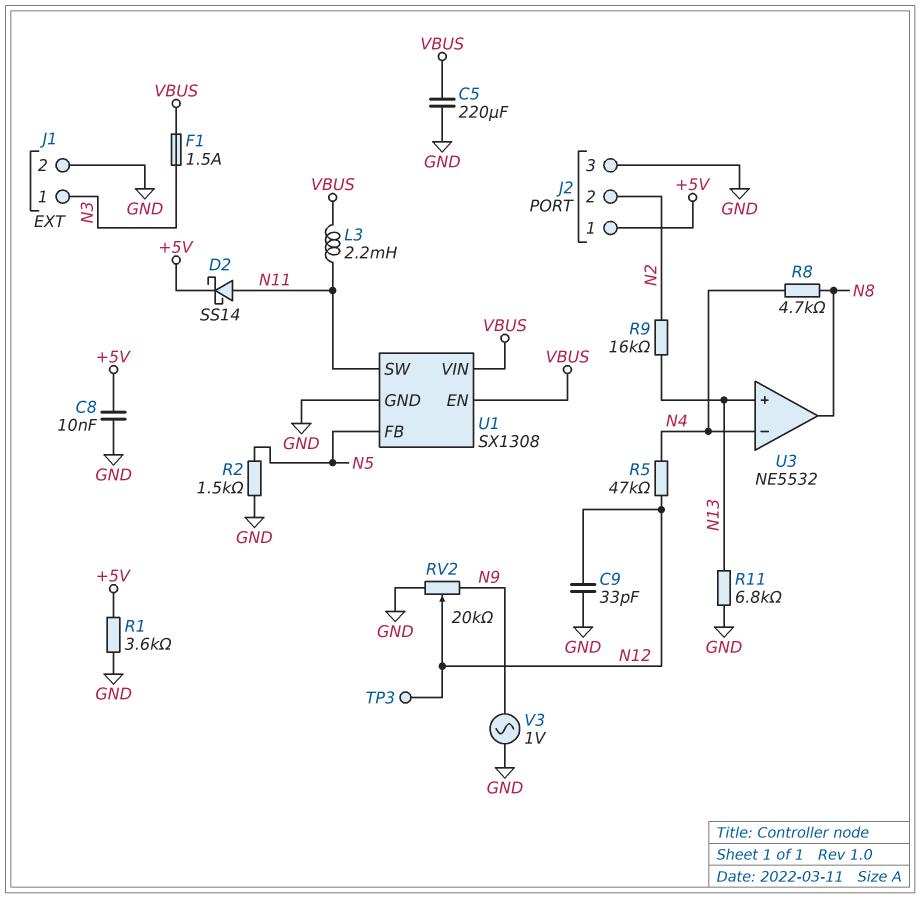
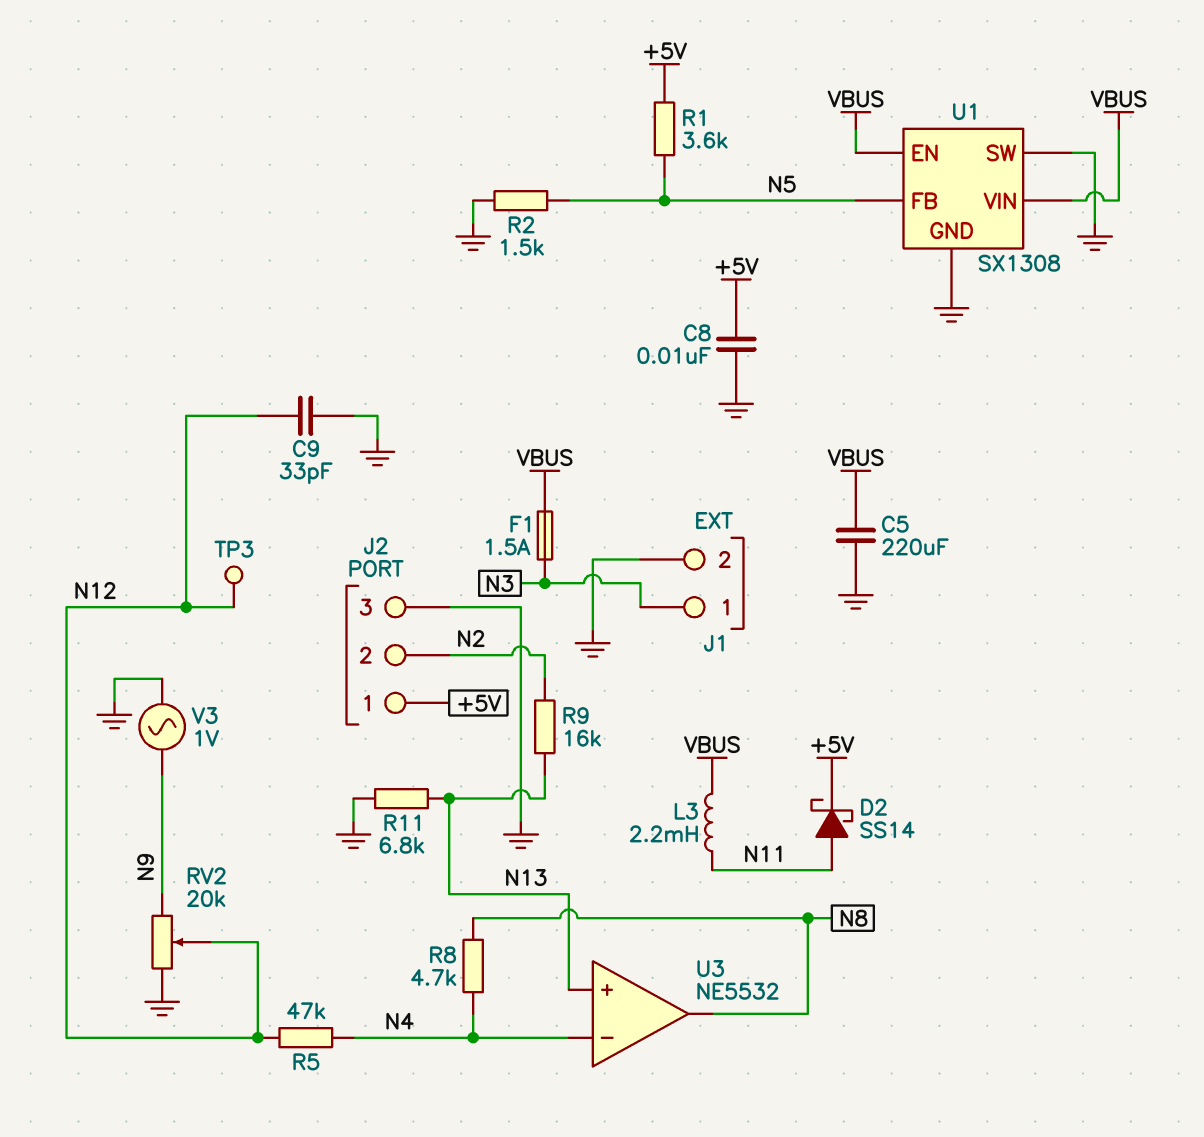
R1: 3.6k (+5V, GND) -> 3.6k (+5V, N5)
U1 pin SW: N11 -> GND

